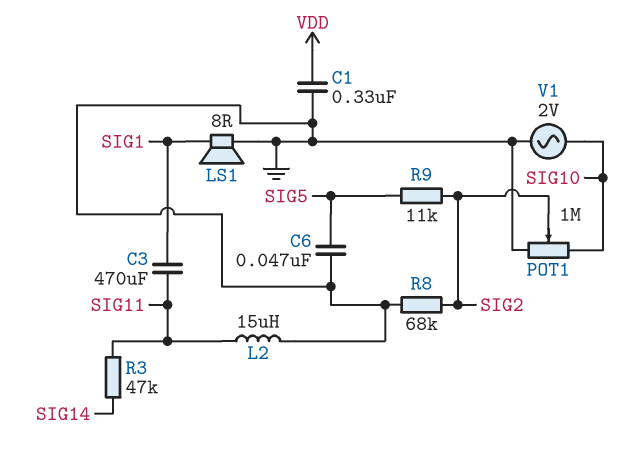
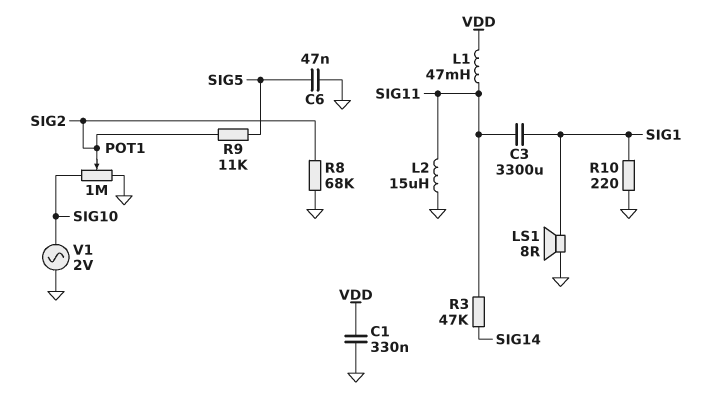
C3: 470uF (SIG1, SIG11) -> 3300uF (SIG1, SIG11)
L1: none -> 47mH (SIG11, VDD)
R10: none -> 220 (GND, SIG1)

